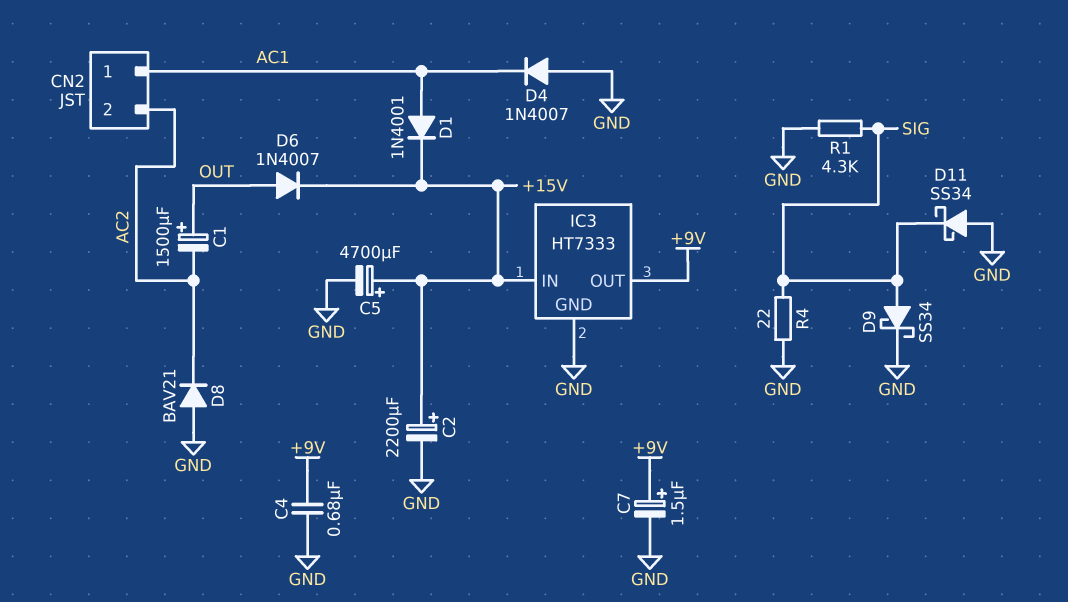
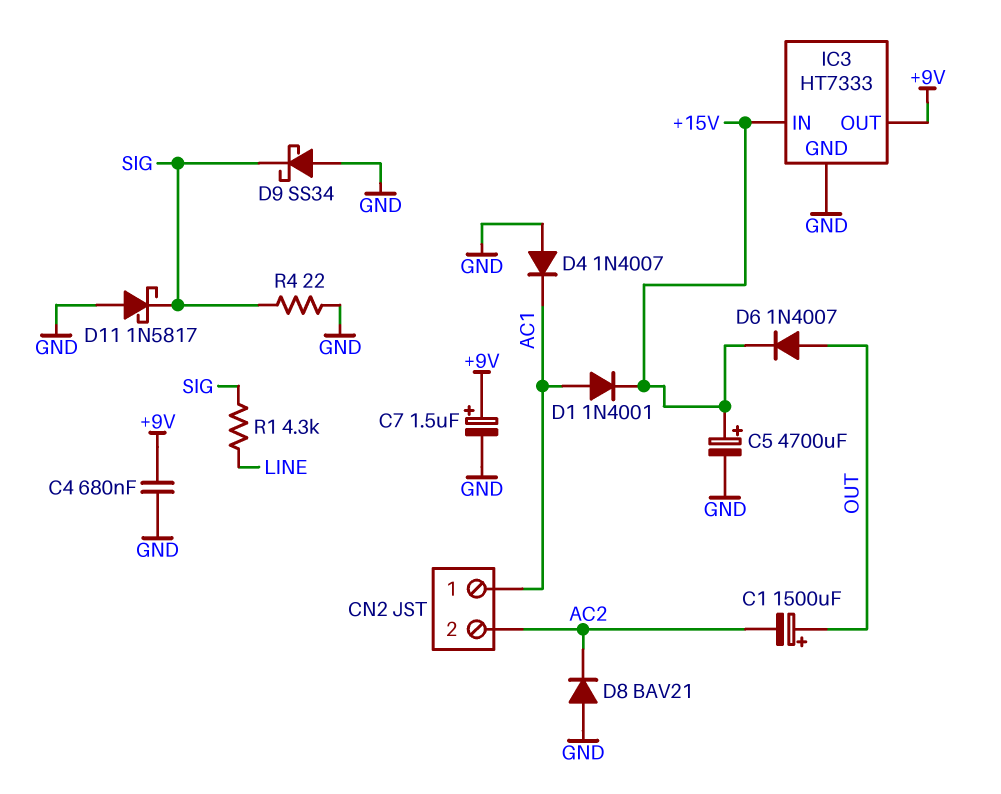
C2: 2200uF (plus +15V, minus GND) -> none
D9: schottky SS34 (A SIG, K GND) -> schottky SS34 (A GND, K SIG)
D11: schottky SS34 (A GND, K SIG) -> schottky 1N5817 (A GND, K SIG)
R1: 4.3k (GND, SIG) -> 4.3k (LINE, SIG)

